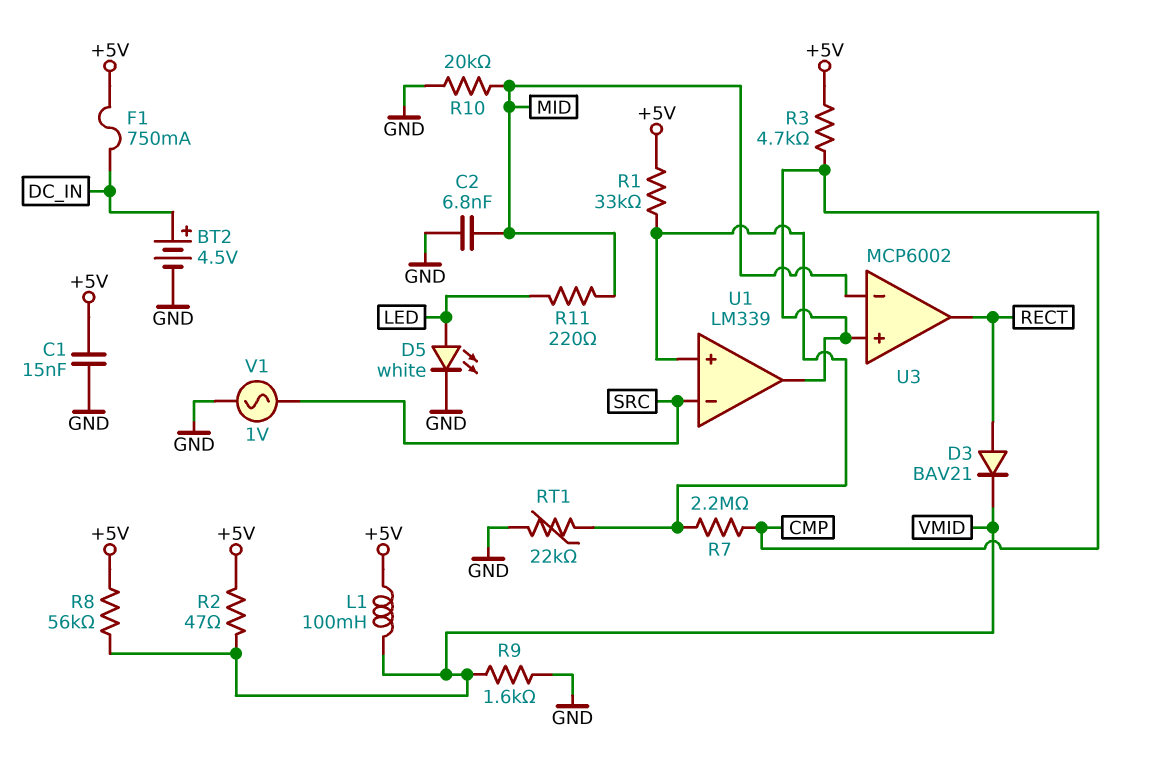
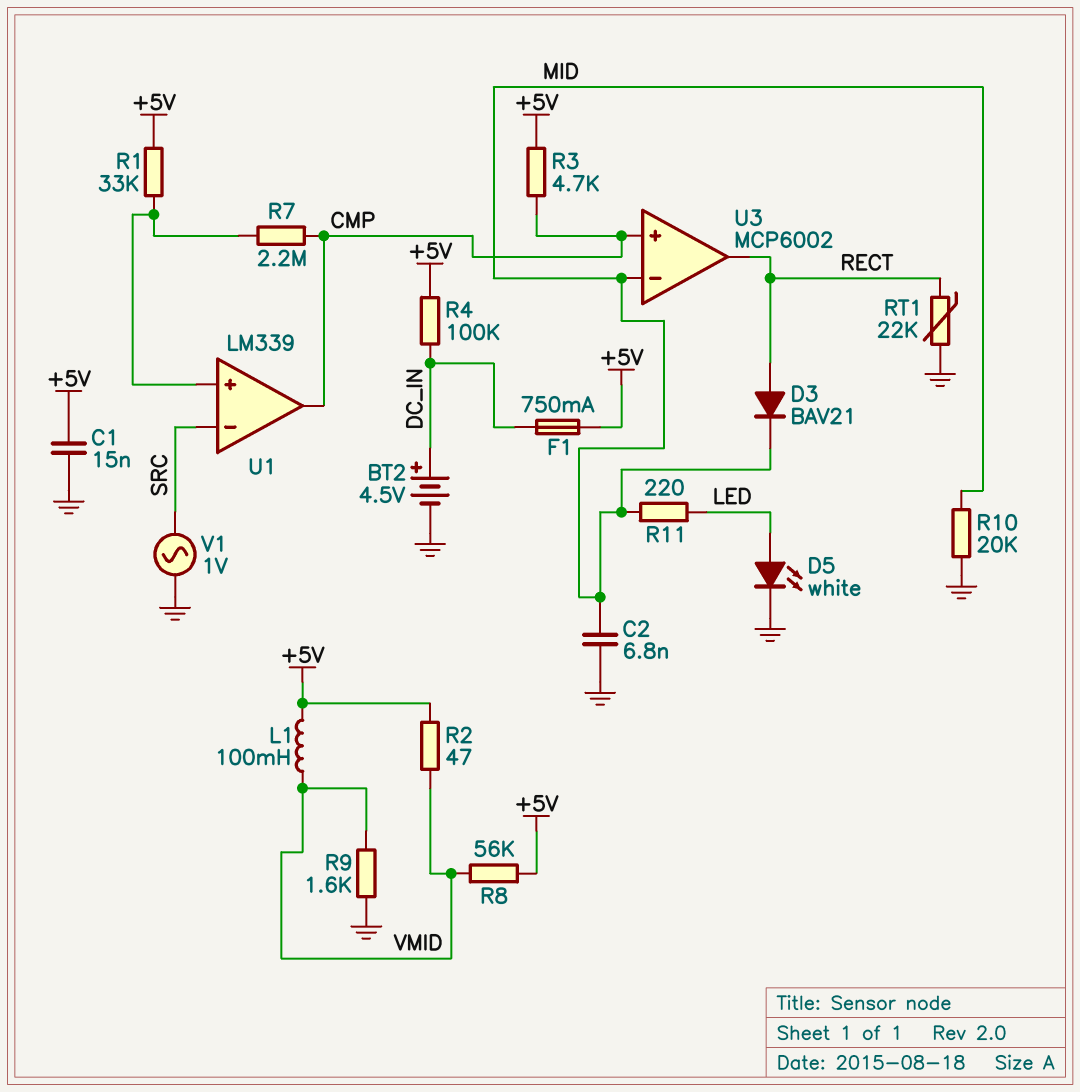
D3: diode BAV21 (A RECT, K VMID) -> diode BAV21 (A RECT, K MID)
R4: none -> 100k (+5V, DC_IN)
RT1: 22k (GND, U1/in+) -> 22k (GND, RECT)

